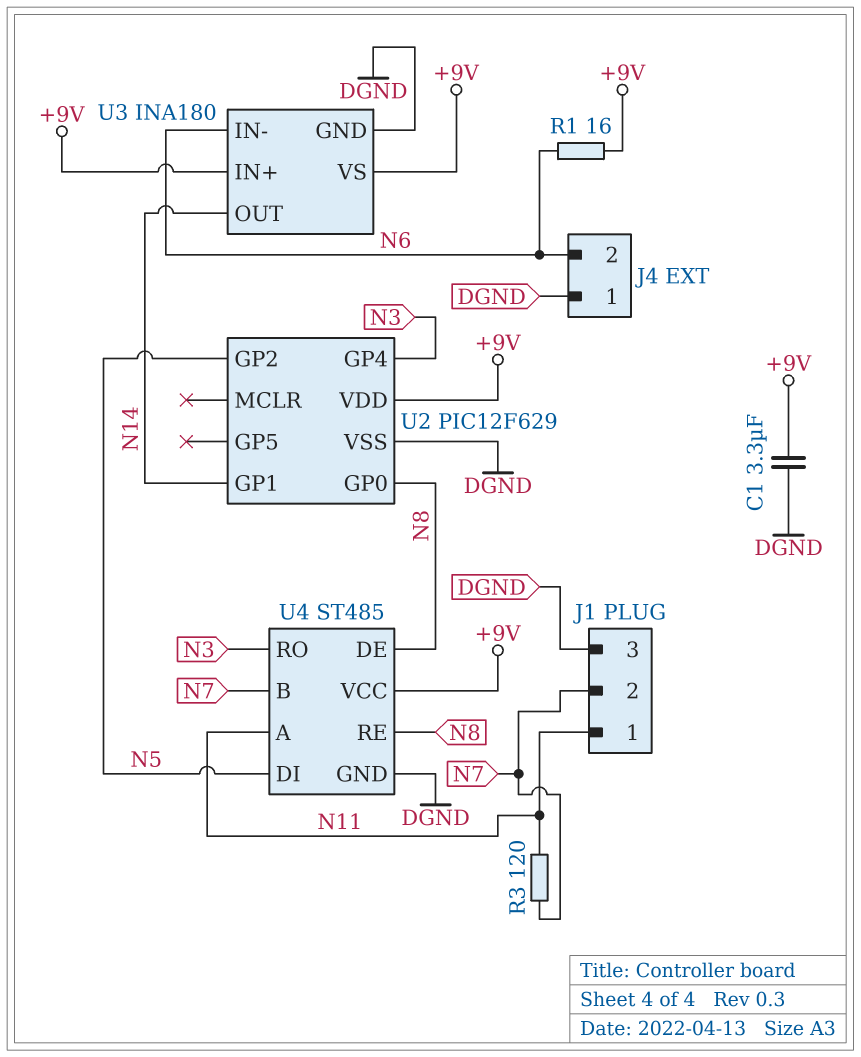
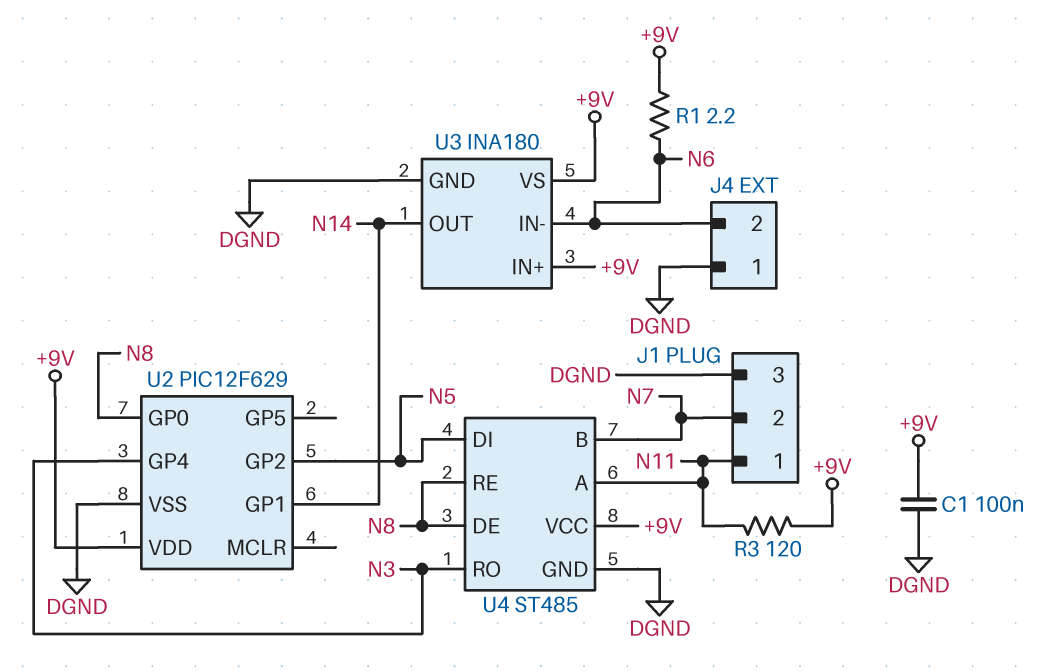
C1: 3.3uF (+9V, DGND) -> 100nF (+9V, DGND)
R1: 16 (+9V, N6) -> 2.2 (+9V, N6)
R3: 120 (N7, N11) -> 120 (+9V, N11)

